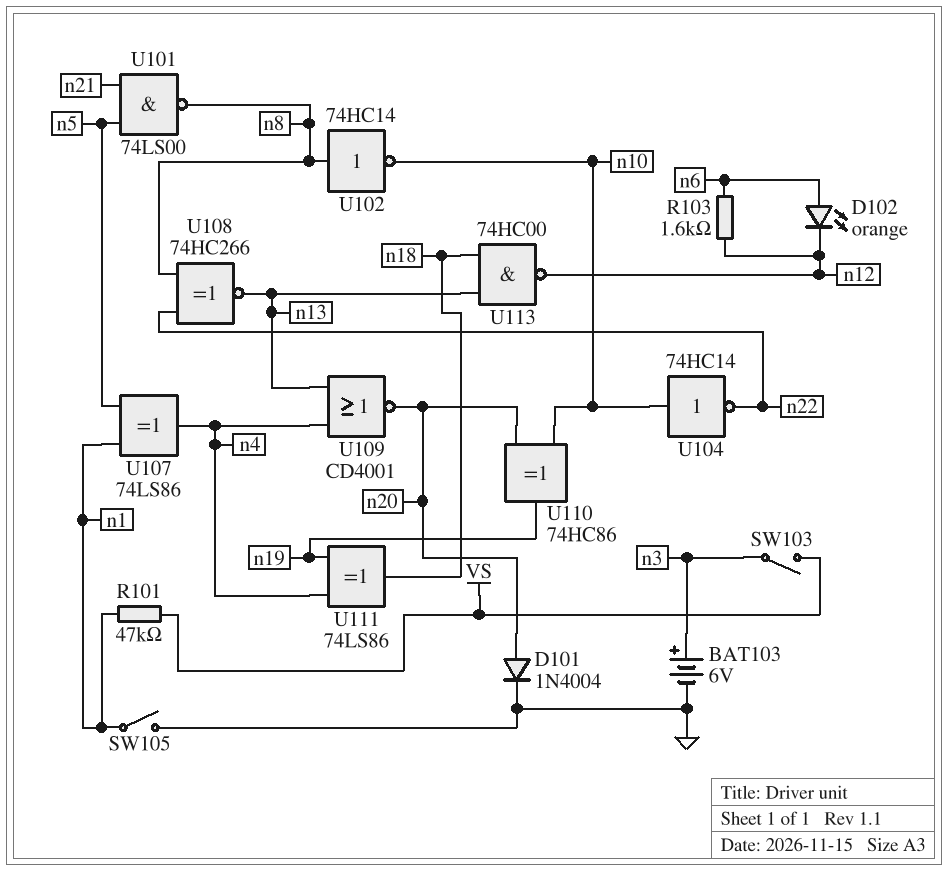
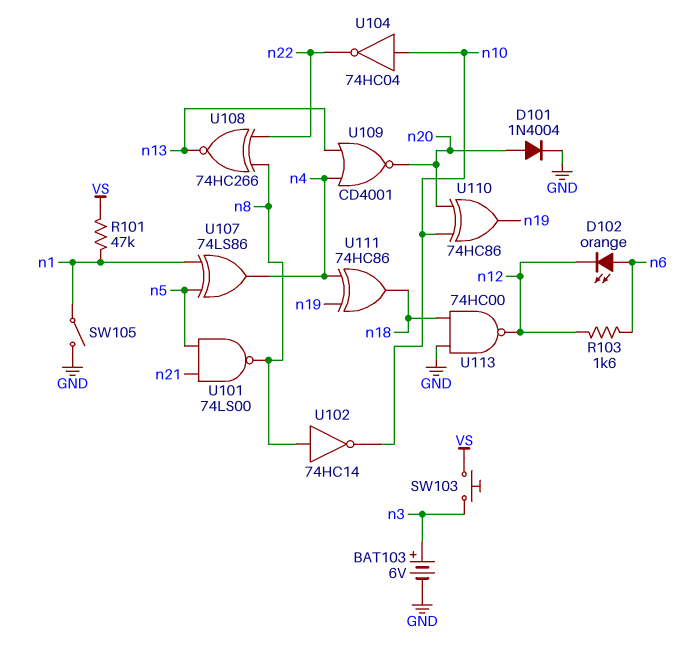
SW103: switch (VS, n3) -> button (VS, n3)
U104: NOT 74HC14 (in n10, out n22) -> NOT 74HC04 (in n10, out n22)
U111: XOR 74LS86 (in n4, in n19, out n18) -> XOR 74HC86 (in n4, in n19, out n18)
U113: NAND 74HC00 (in n13, in n18, out n12) -> NAND 74HC00 (in GND, in n18, out n12)

